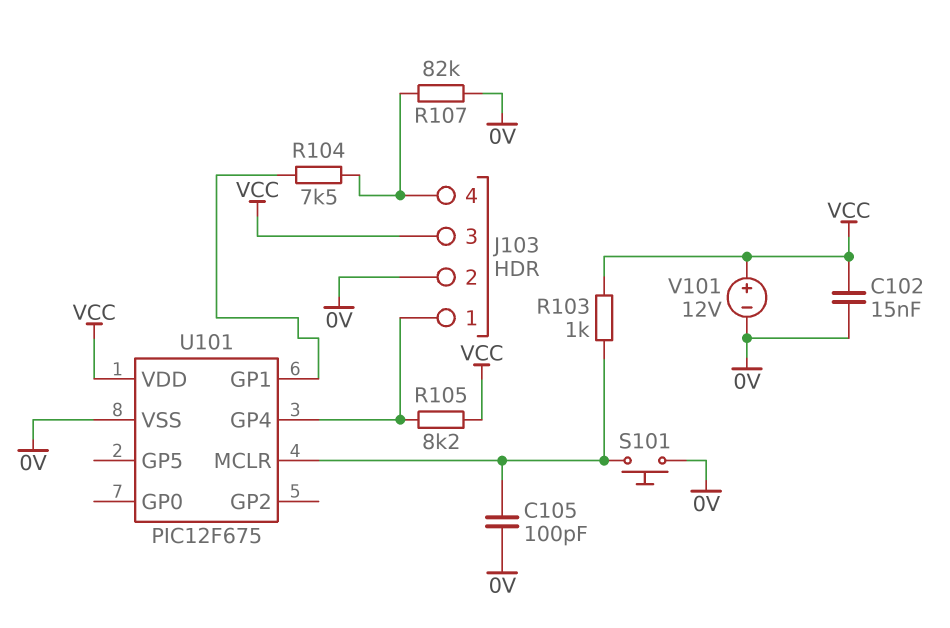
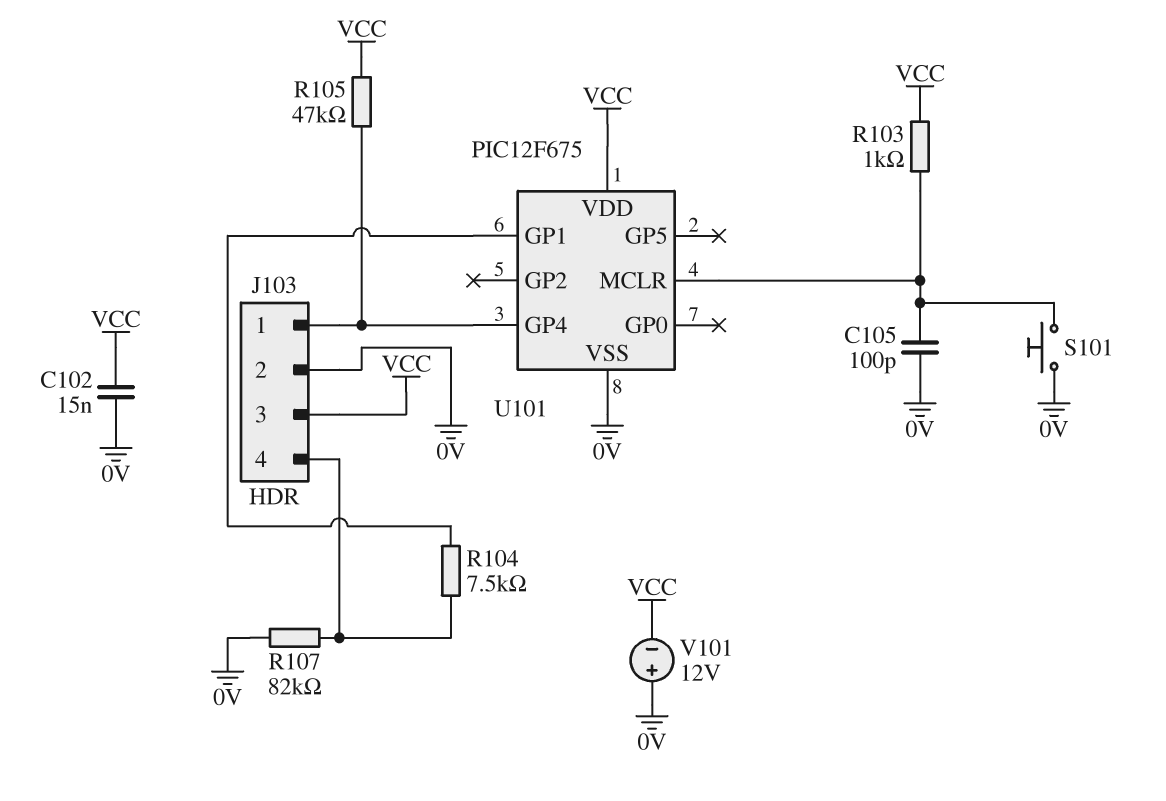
R105: 8.2k (J103/1, VCC) -> 47k (J103/1, VCC)
V101: 12V (plus VCC, minus 0V) -> 12V (plus 0V, minus VCC)

